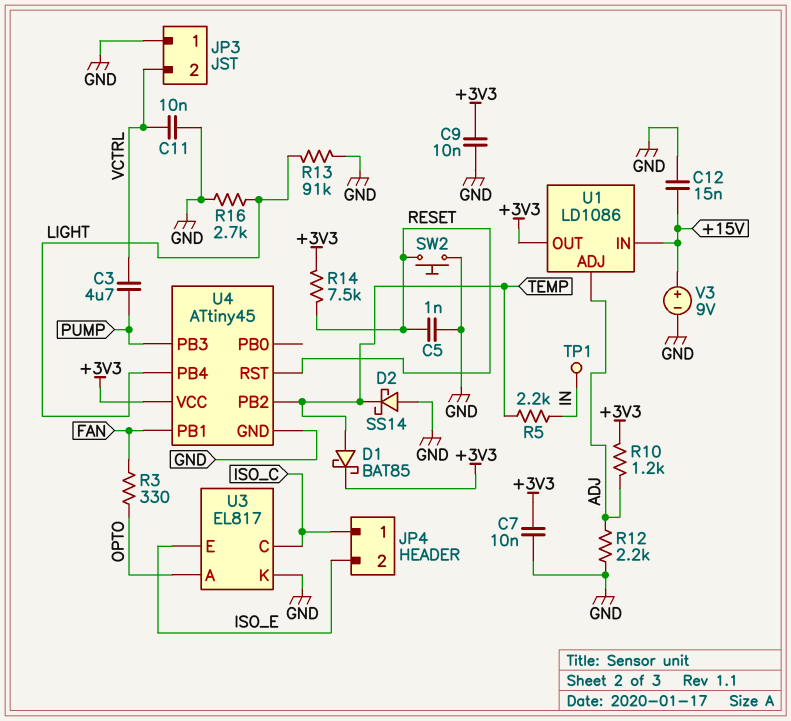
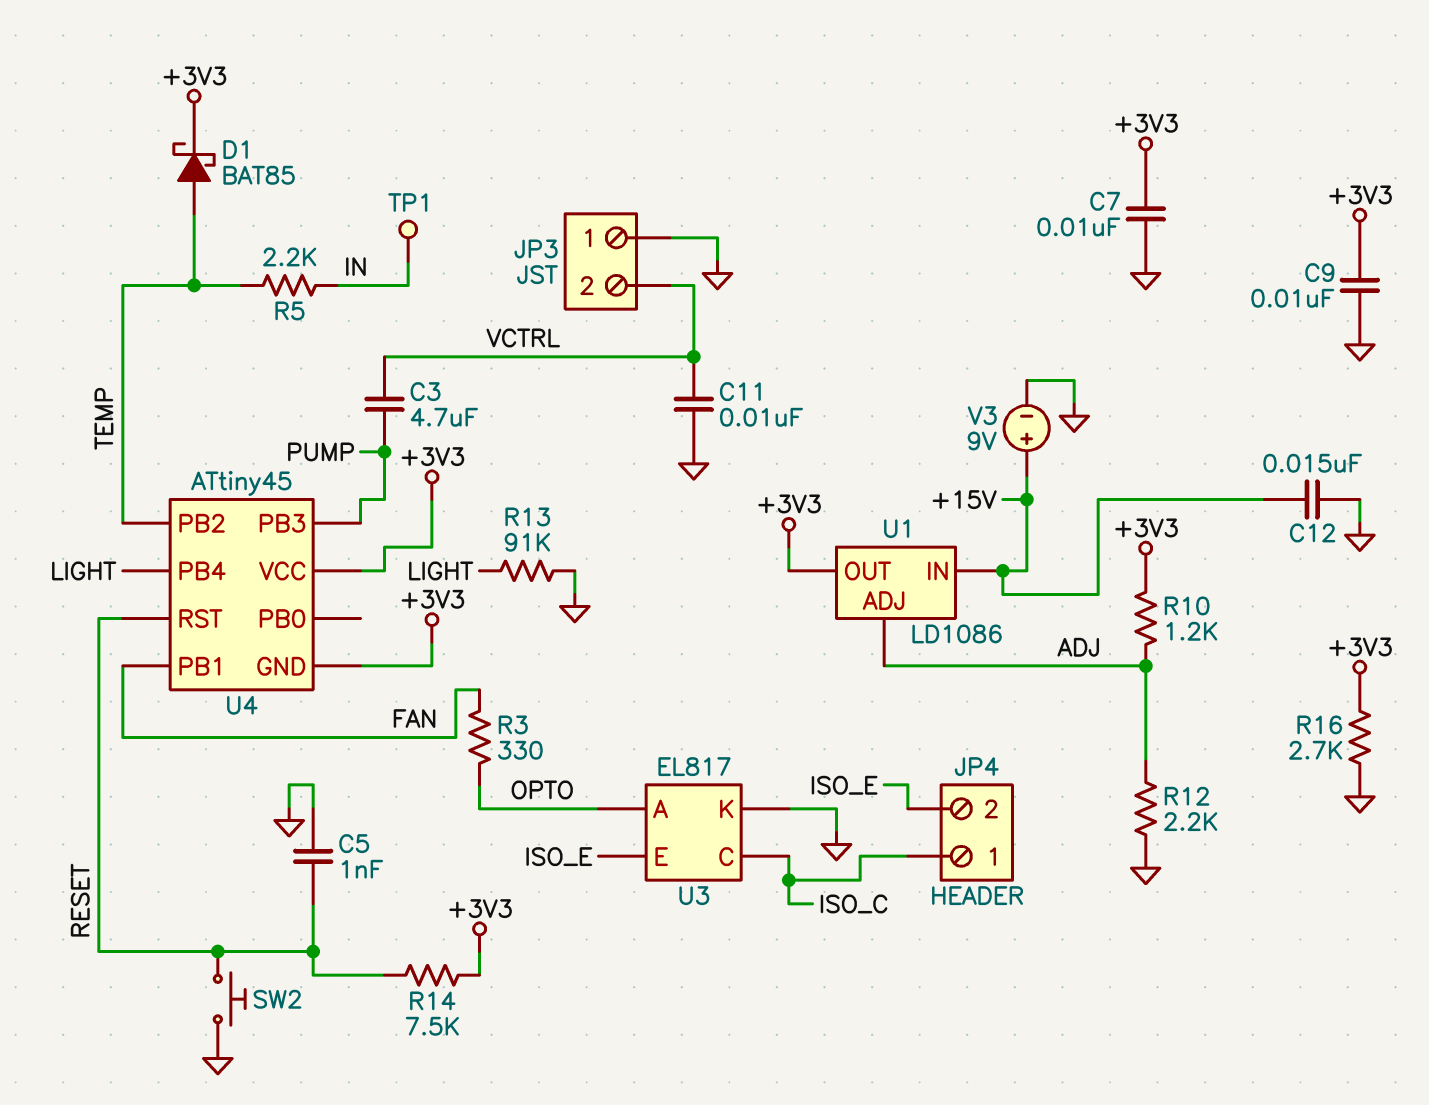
D2: schottky SS14 (A GND, K TEMP) -> none
R16: 2.7k (GND, LIGHT) -> 2.7k (+3V3, GND)
U4 pin GND: GND -> +3V3

